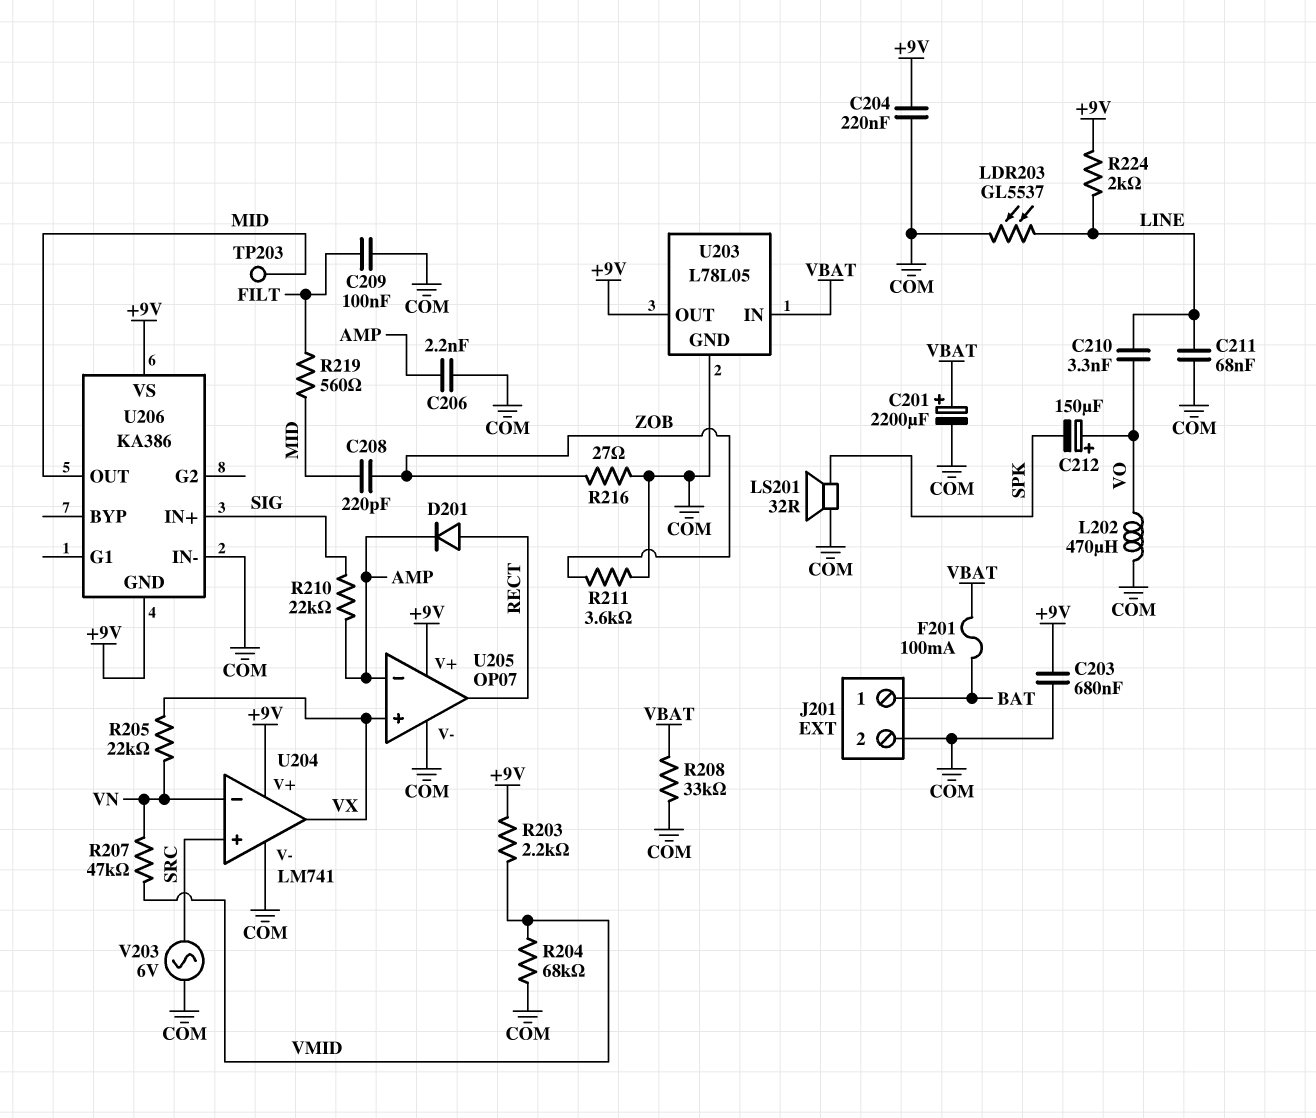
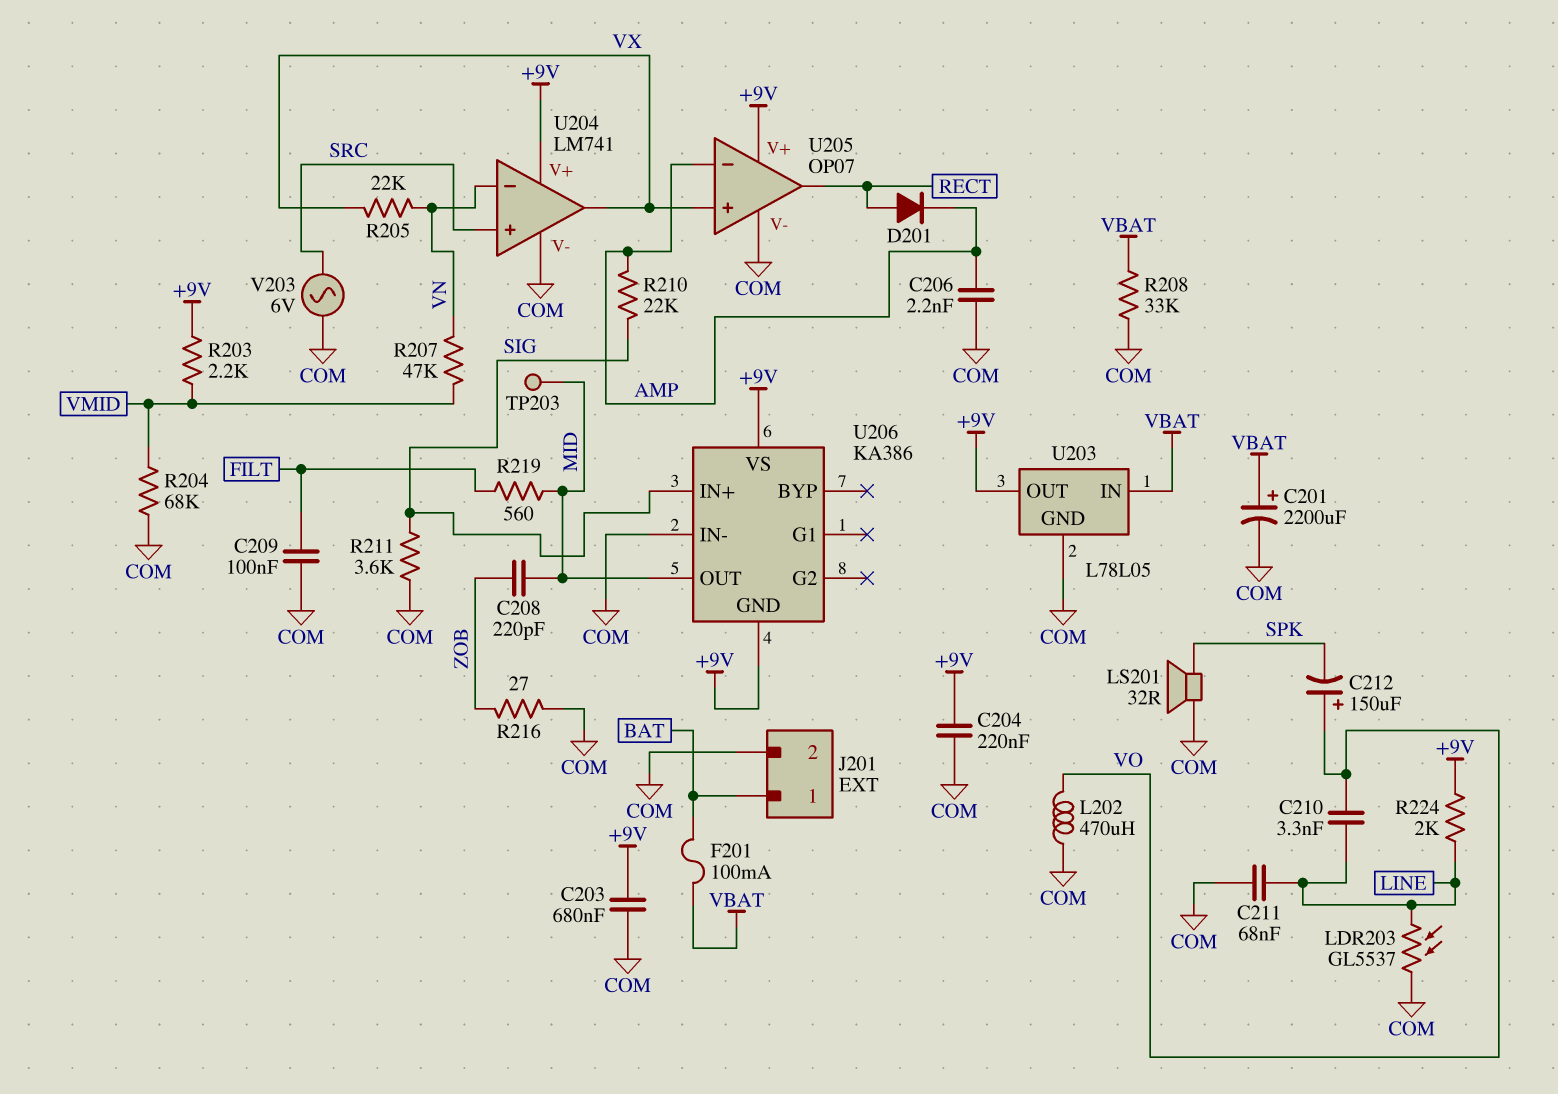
R211: 3.6k (COM, ZOB) -> 3.6k (COM, SIG)

